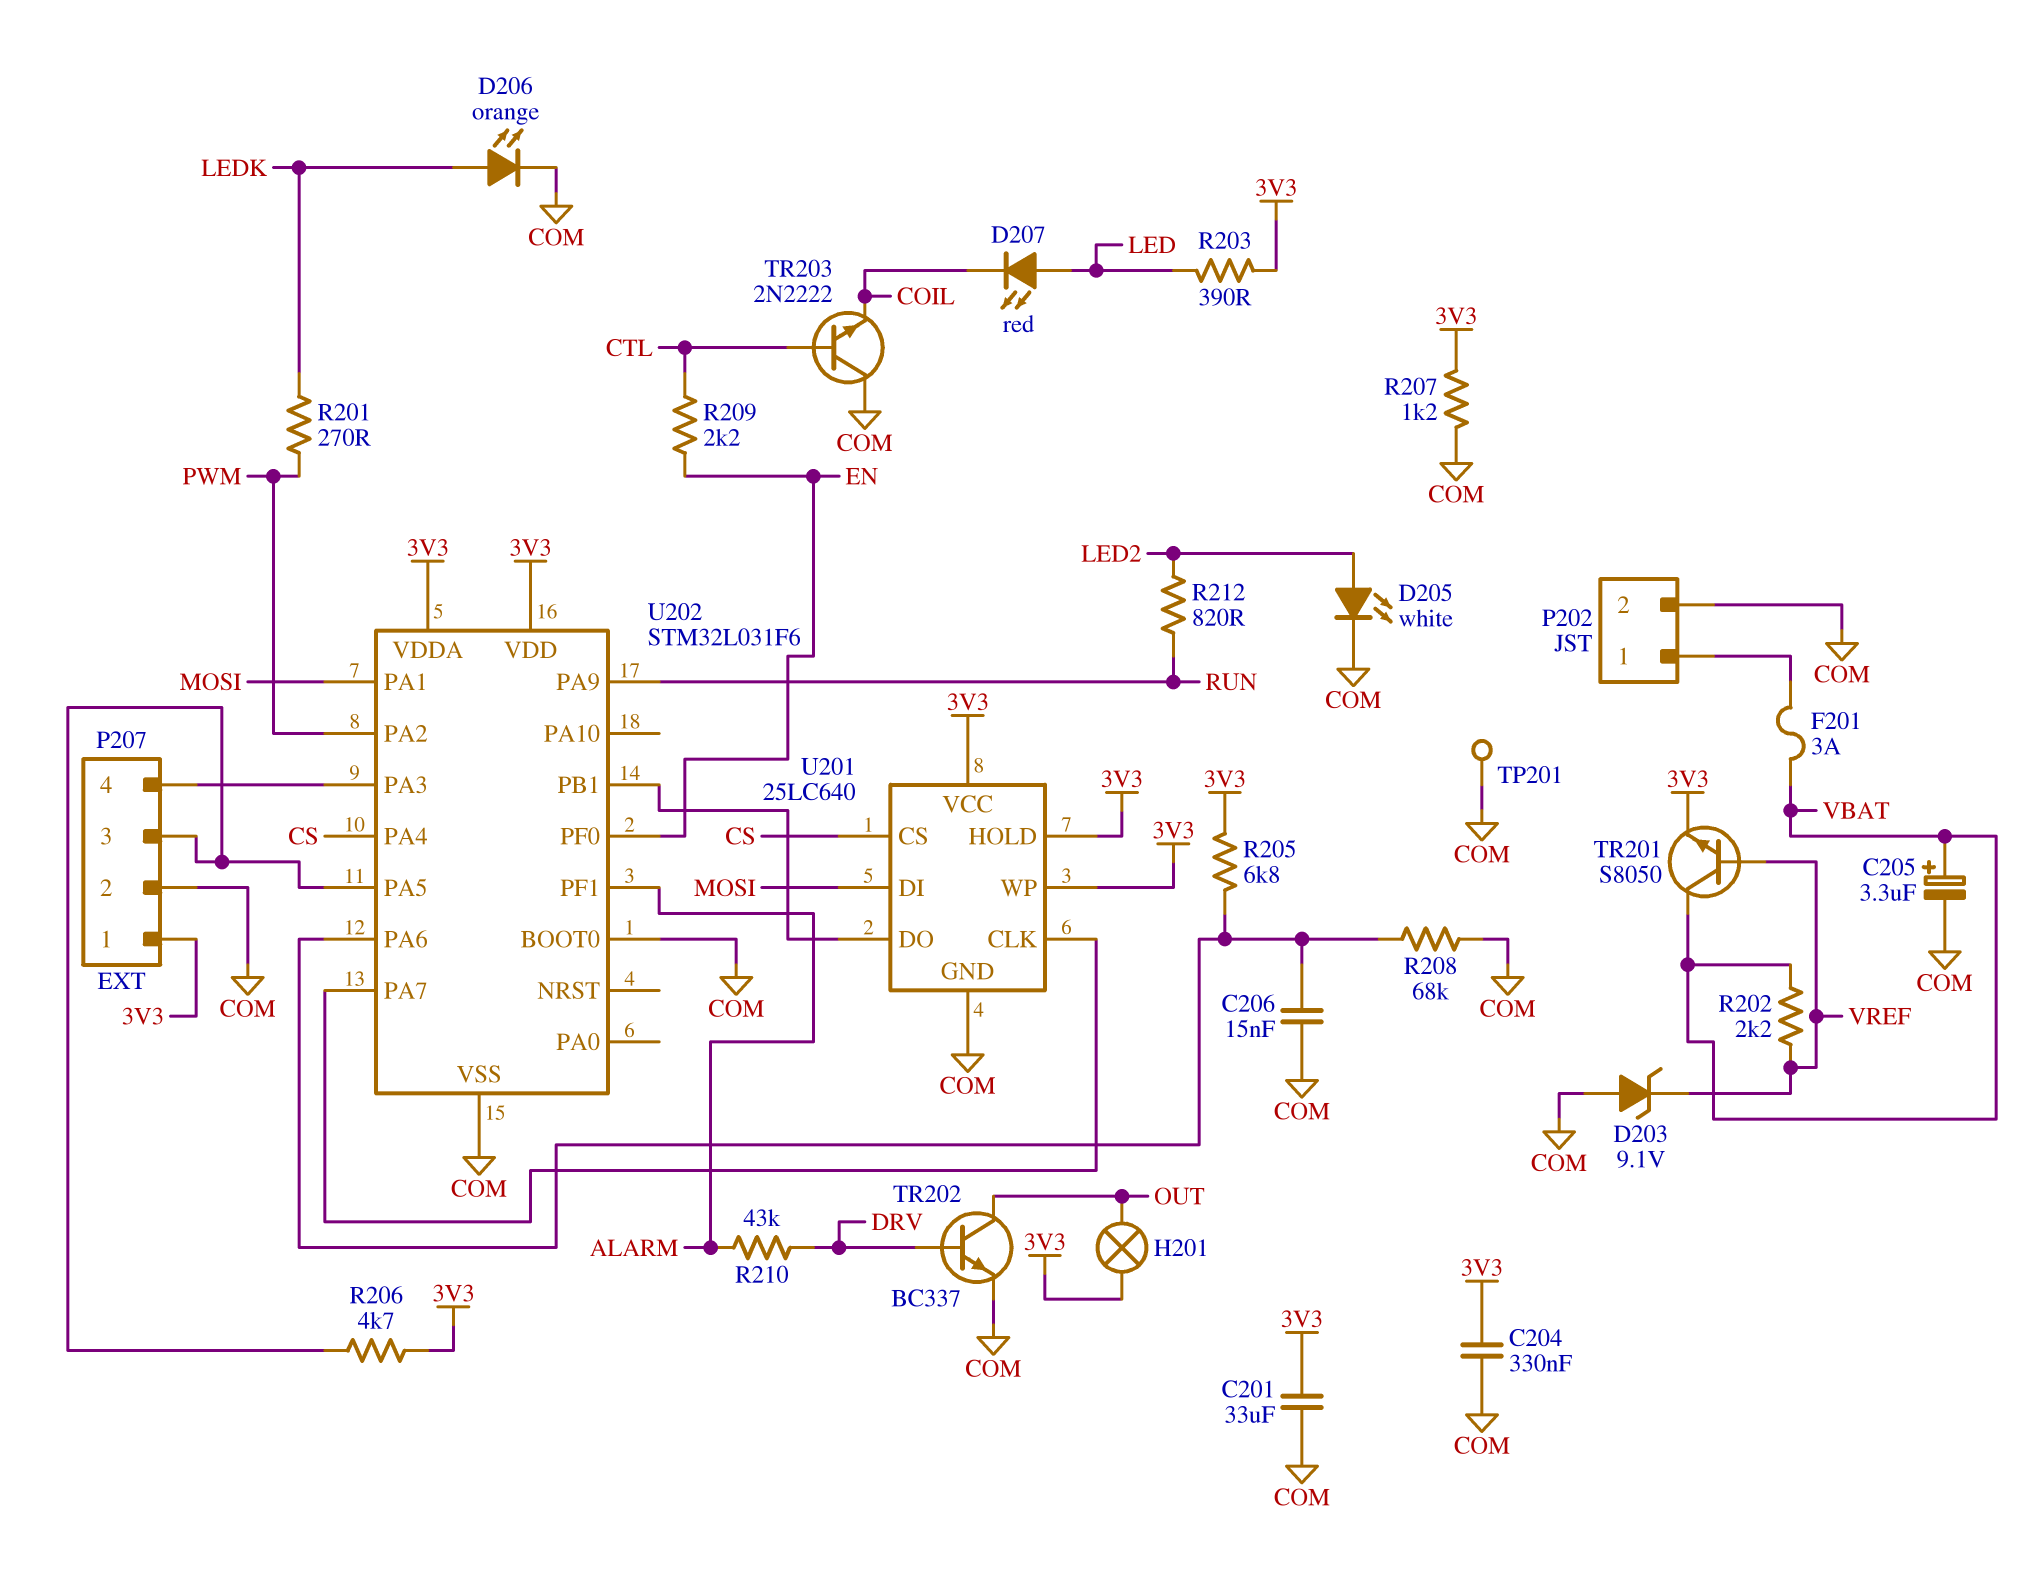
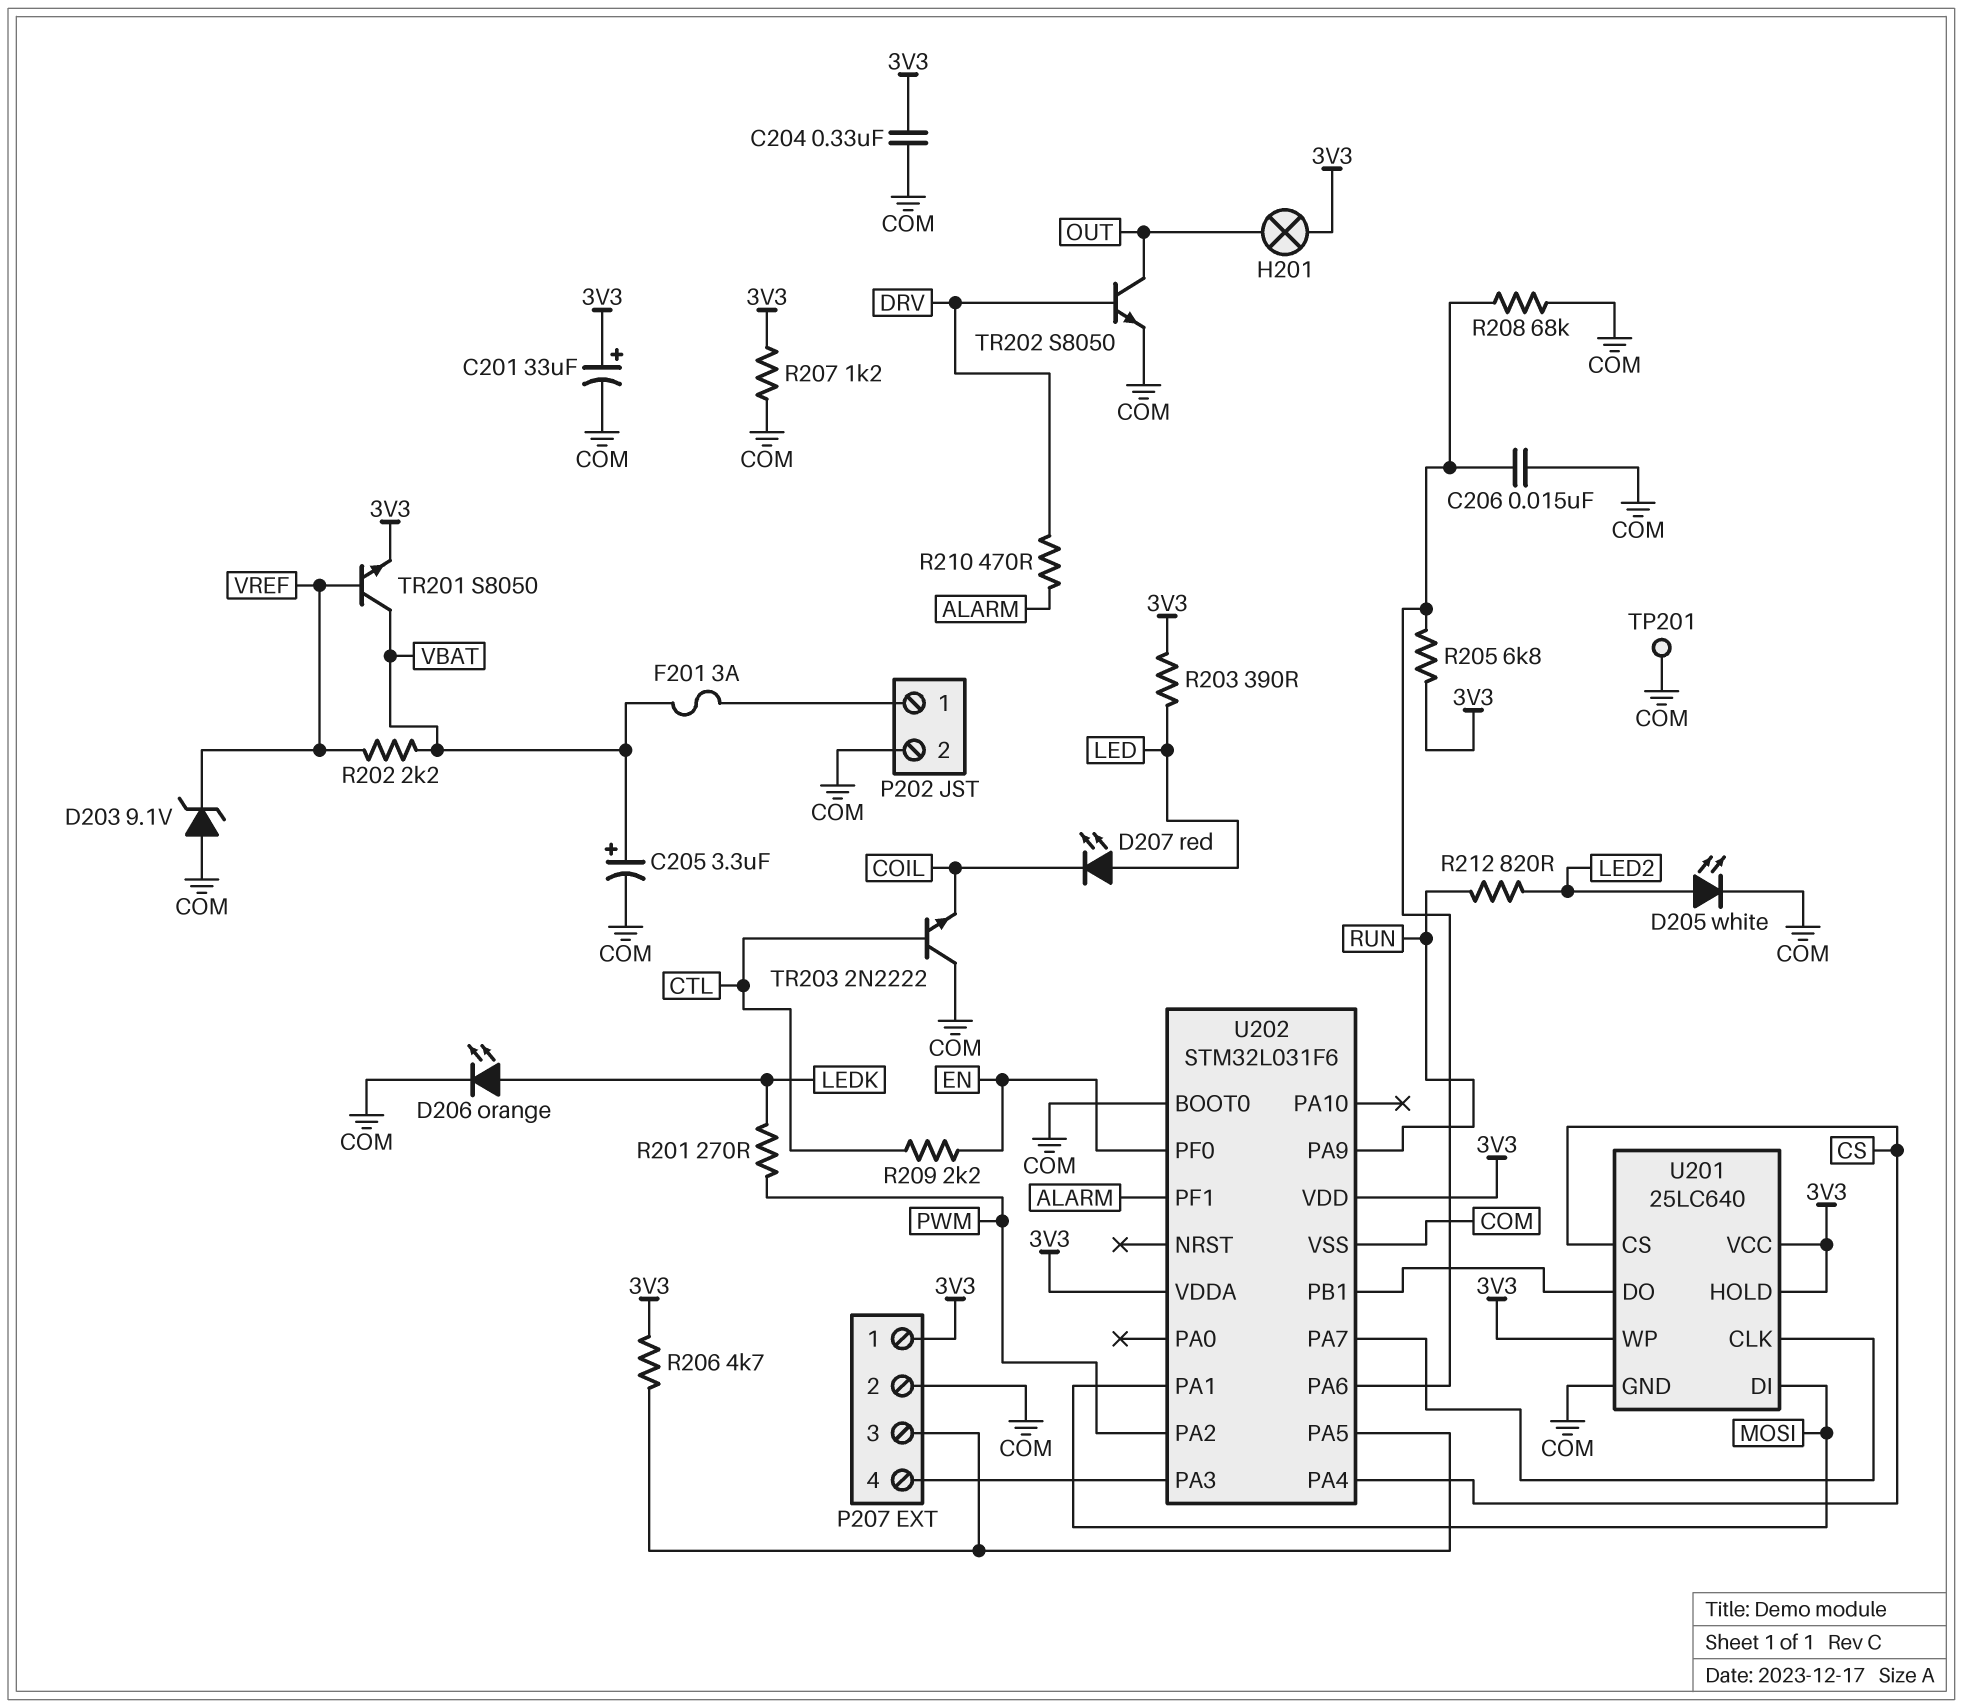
C201: 33uF (3V3, COM) -> 33uF (plus 3V3, minus COM)
R210: 43k (ALARM, DRV) -> 470 (ALARM, DRV)
TR202: NPN BC337 (B DRV, C OUT, E COM) -> NPN S8050 (B DRV, C OUT, E COM)

